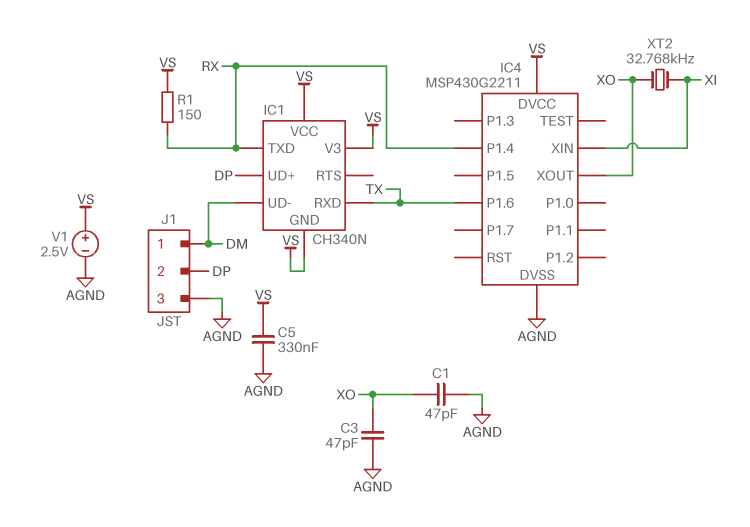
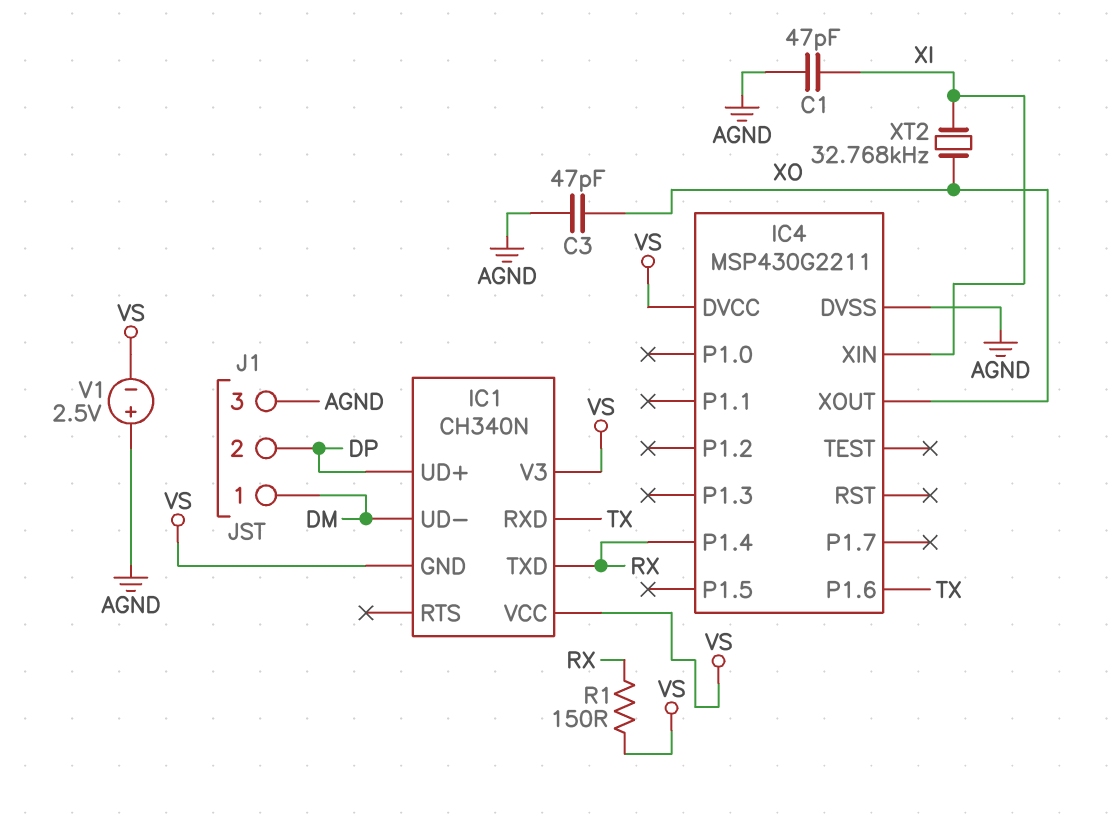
C1: 47pF (AGND, XO) -> 47pF (AGND, XI)
C5: 330nF (AGND, VS) -> none
V1: 2.5V (plus VS, minus AGND) -> 2.5V (plus AGND, minus VS)

